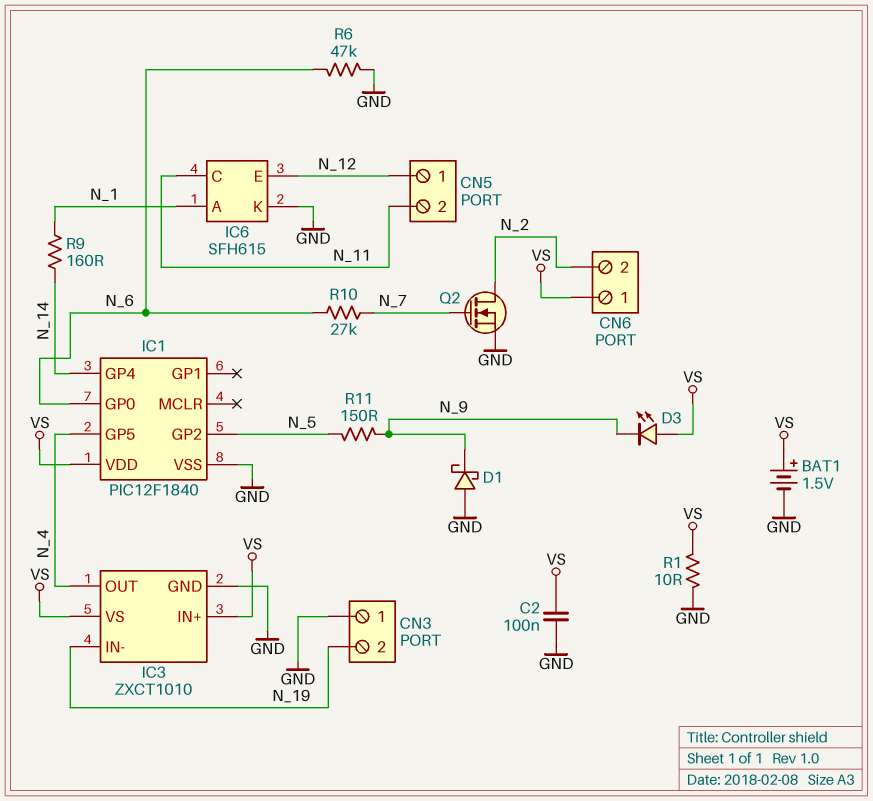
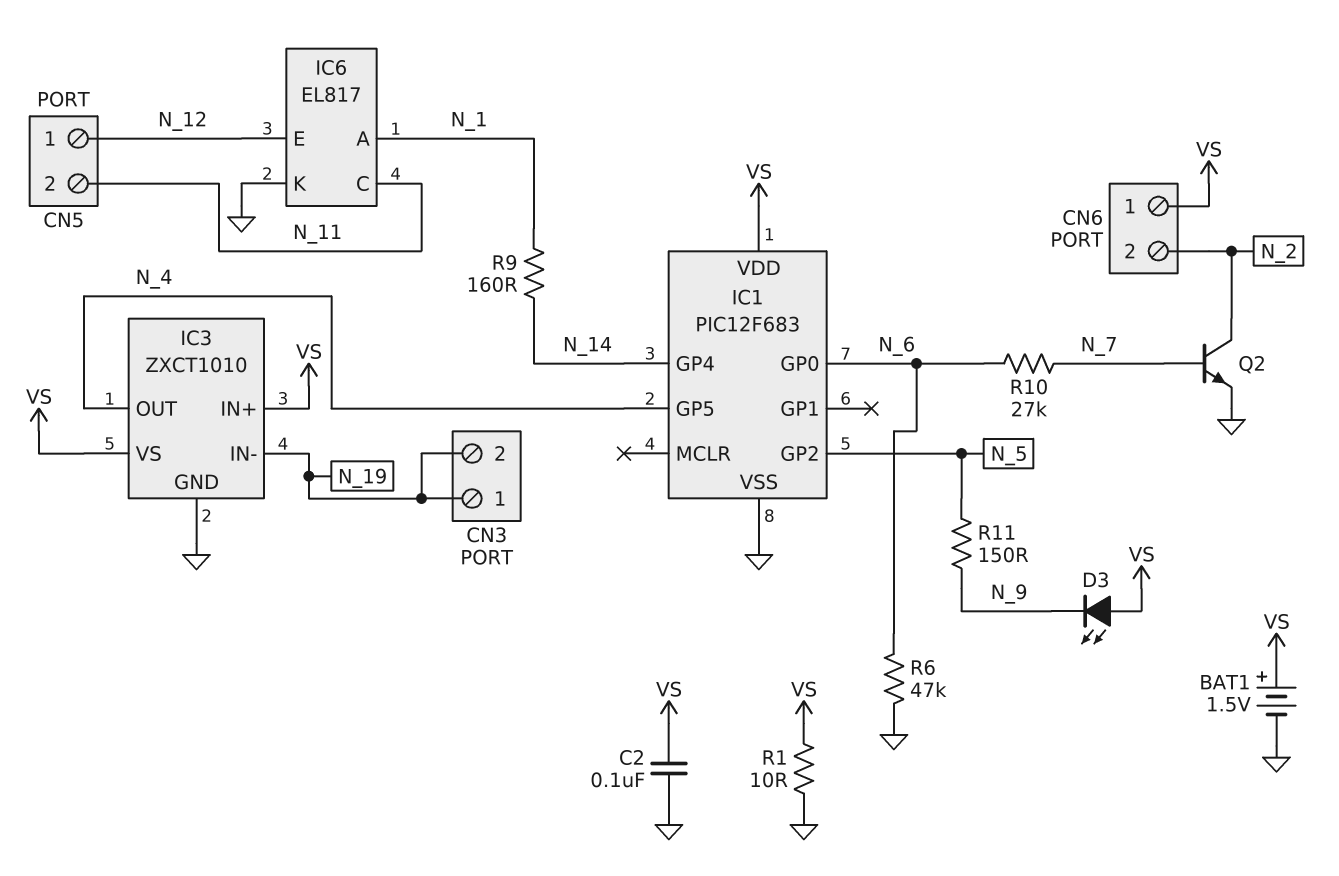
CN3 pin 1: GND -> N_19
D1: schottky (A GND, K N_9) -> none
IC1: PIC12F1840 -> PIC12F683
IC6: SFH615 -> EL817
Q2: NMOS (G N_7, D N_2, S GND) -> NPN (B N_7, C N_2, E GND)

